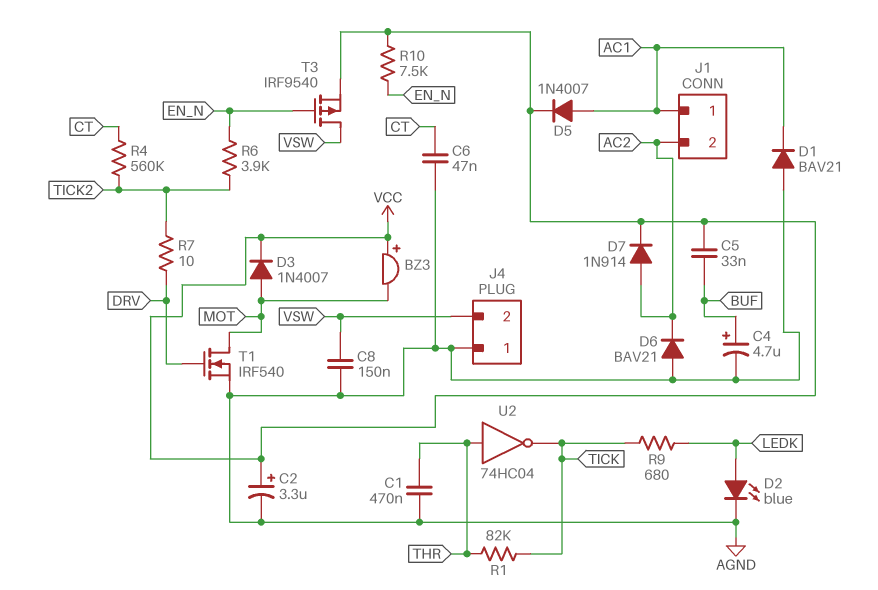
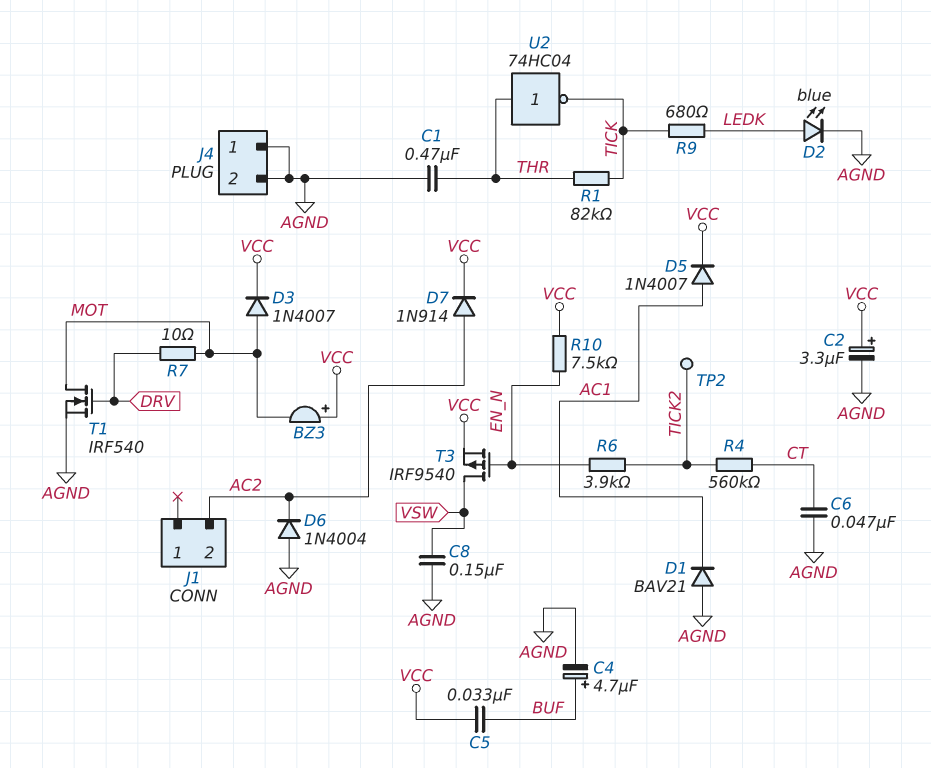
D6: diode BAV21 (A AGND, K AC2) -> diode 1N4004 (A AGND, K AC2)
J1 pin 1: AC1 -> none
J4 pin 2: VSW -> AGND
R7: 10 (DRV, TICK2) -> 10 (DRV, MOT)
TP2: none -> test point (TICK2)

